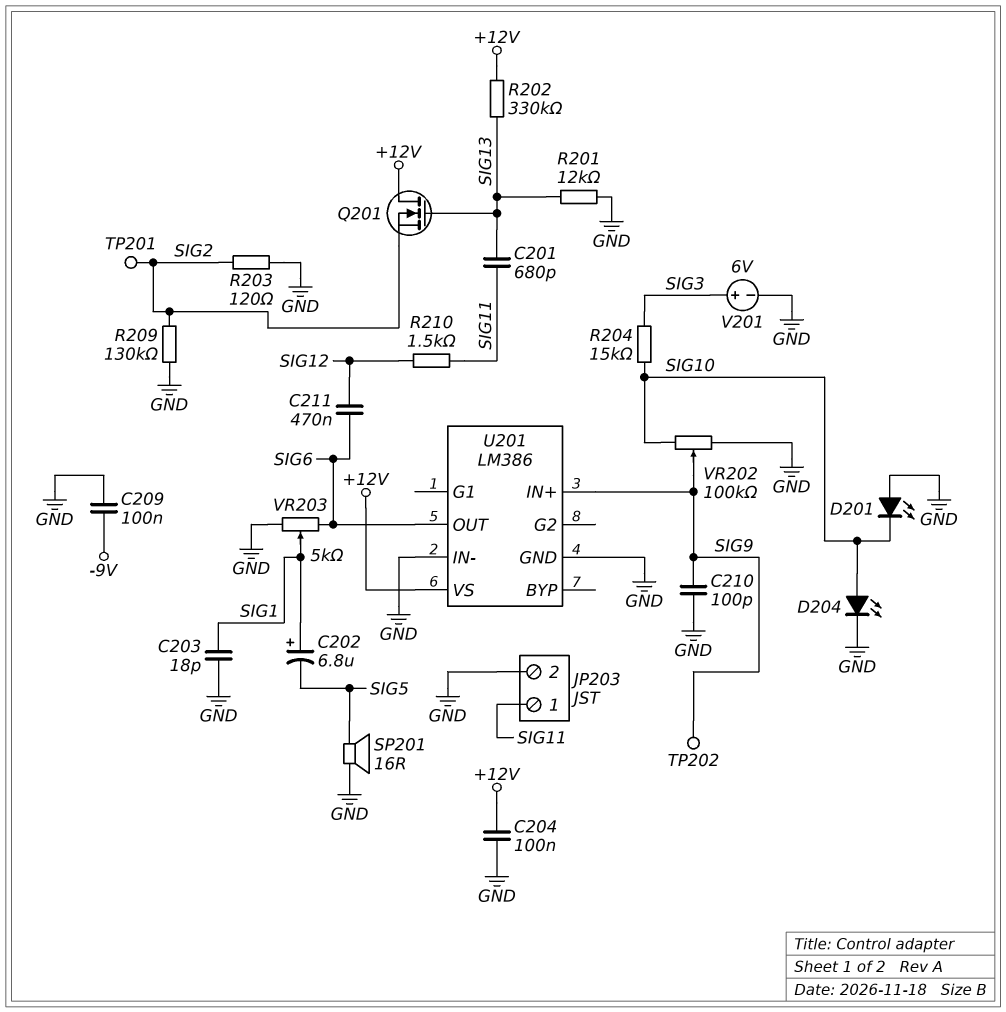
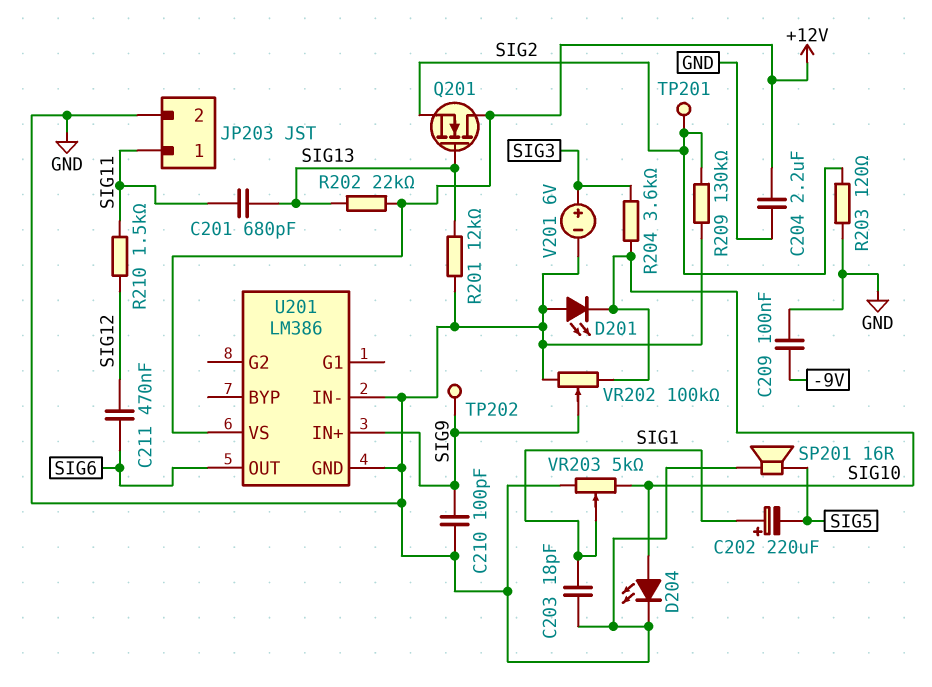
C202: 6.8uF (plus SIG1, minus SIG5) -> 220uF (plus SIG1, minus SIG5)
C204: 100nF (+12V, GND) -> 2.2uF (+12V, GND)
R202: 330k (+12V, SIG13) -> 22k (+12V, SIG13)
R204: 15k (SIG3, SIG10) -> 3.6k (SIG3, SIG10)
VR203: 5k (GND, SIG6, wiper SIG1) -> 5k (GND, SIG10, wiper SIG1)

